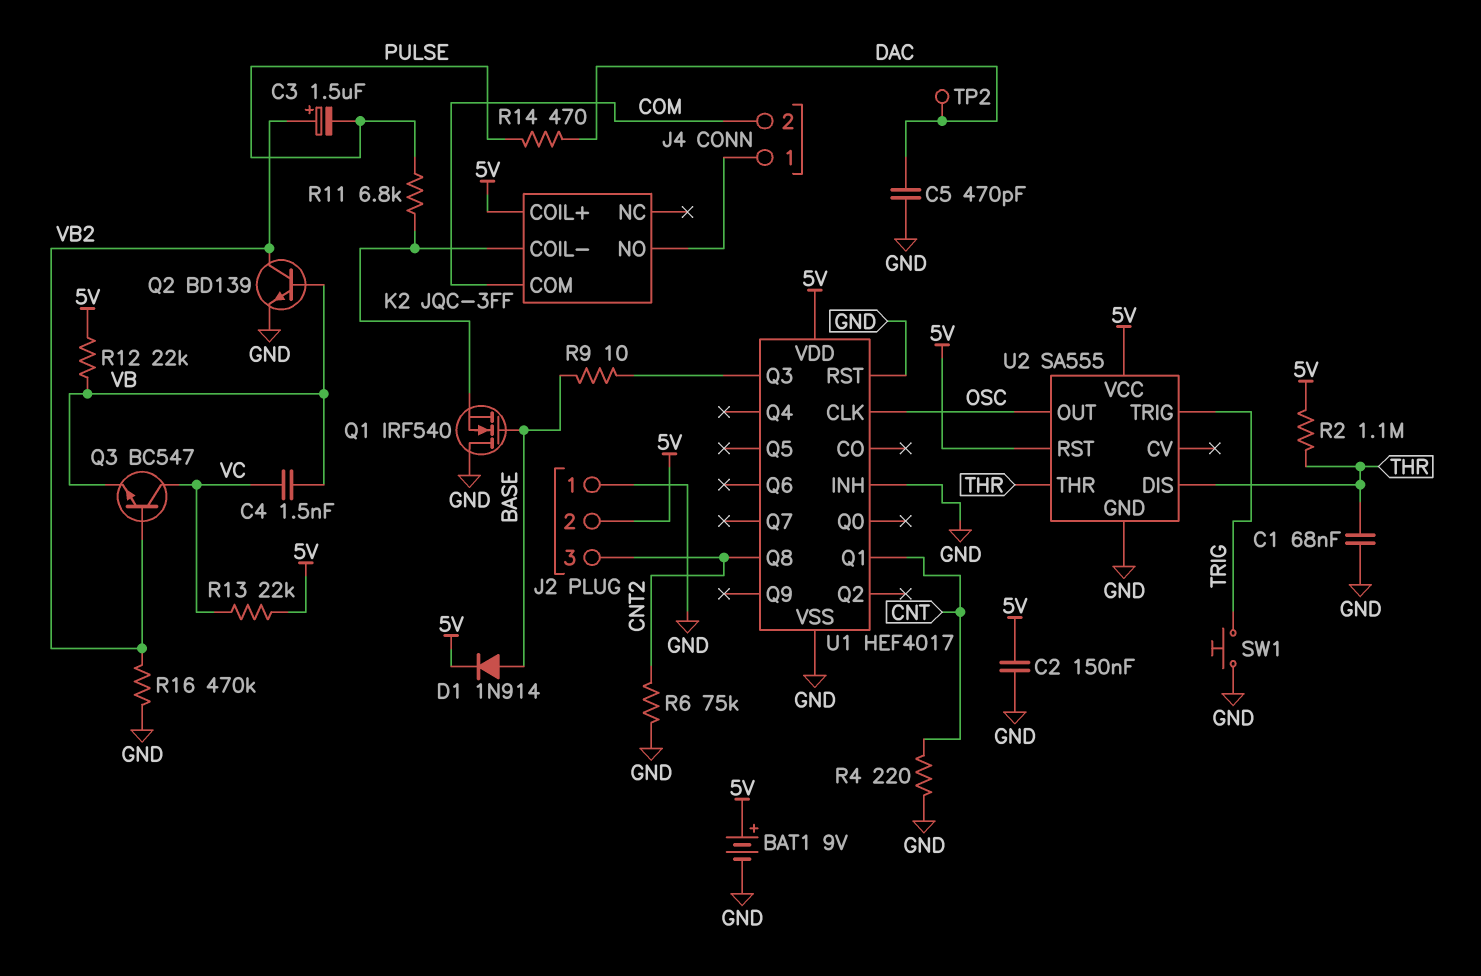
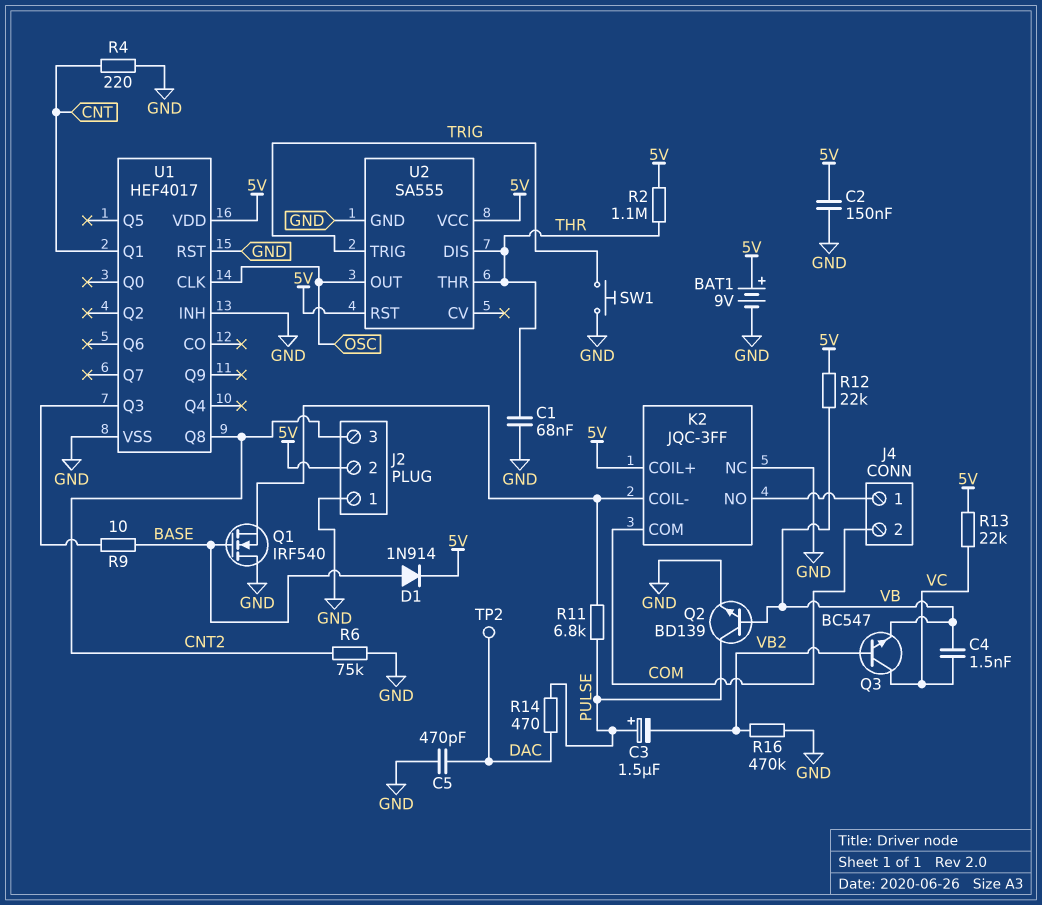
C3: 1.5uF (plus VB2, minus PULSE) -> 1.5uF (plus PULSE, minus VB2)
K2 pin NC: none -> GND
Q2: NPN BD139 (B VB, C VB2, E GND) -> NPN BD139 (B VB, C PULSE, E GND)

